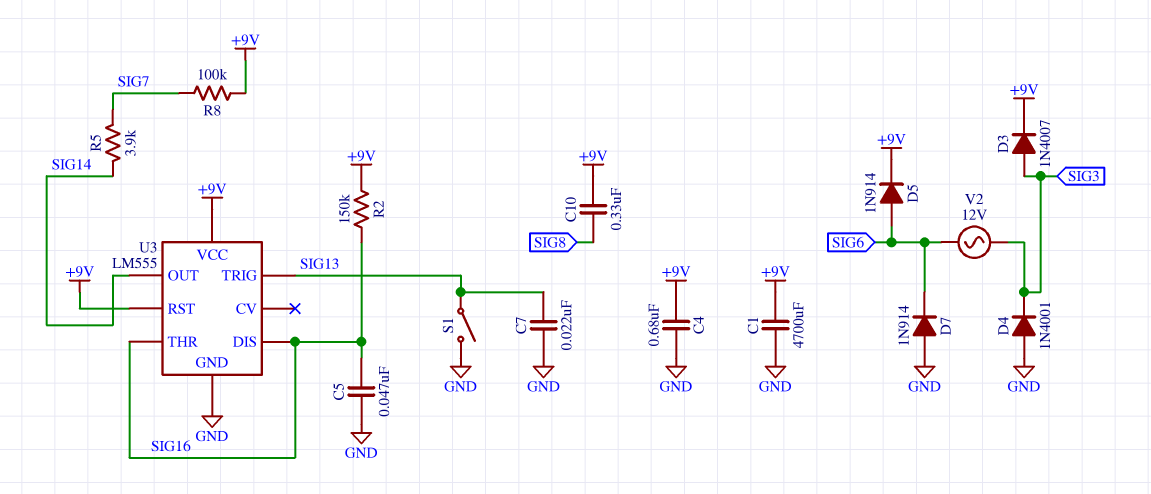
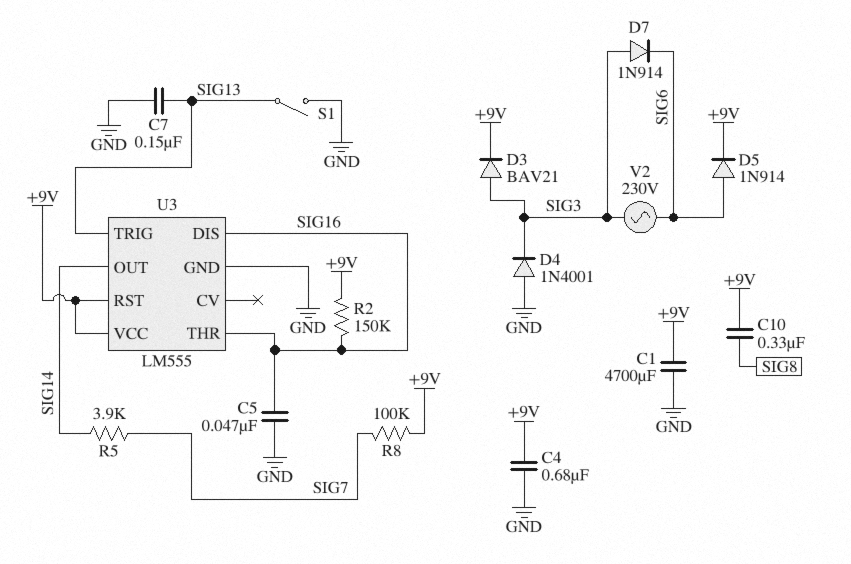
C7: 22nF (GND, SIG13) -> 150nF (GND, SIG13)
D3: diode 1N4007 (A SIG3, K +9V) -> diode BAV21 (A SIG3, K +9V)
D7: diode 1N914 (A GND, K SIG6) -> diode 1N914 (A SIG3, K SIG6)
V2: AC 12V (SIG3, SIG6) -> AC 230V (SIG3, SIG6)

